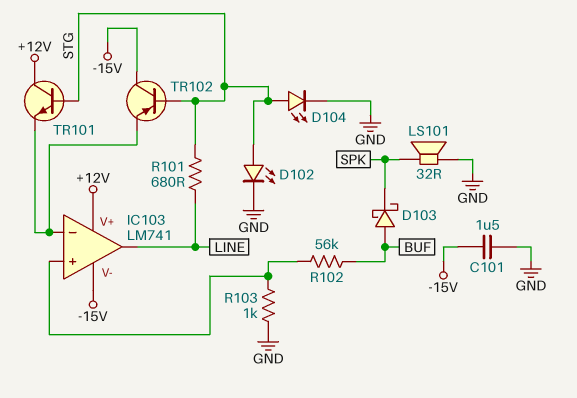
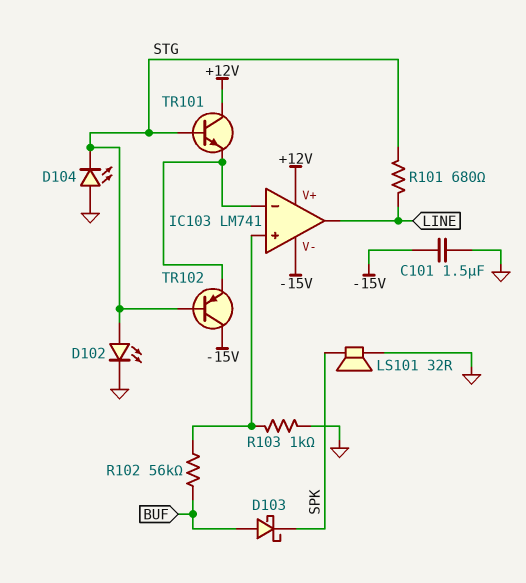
D104: LED (A STG, K GND) -> LED (A GND, K STG)

